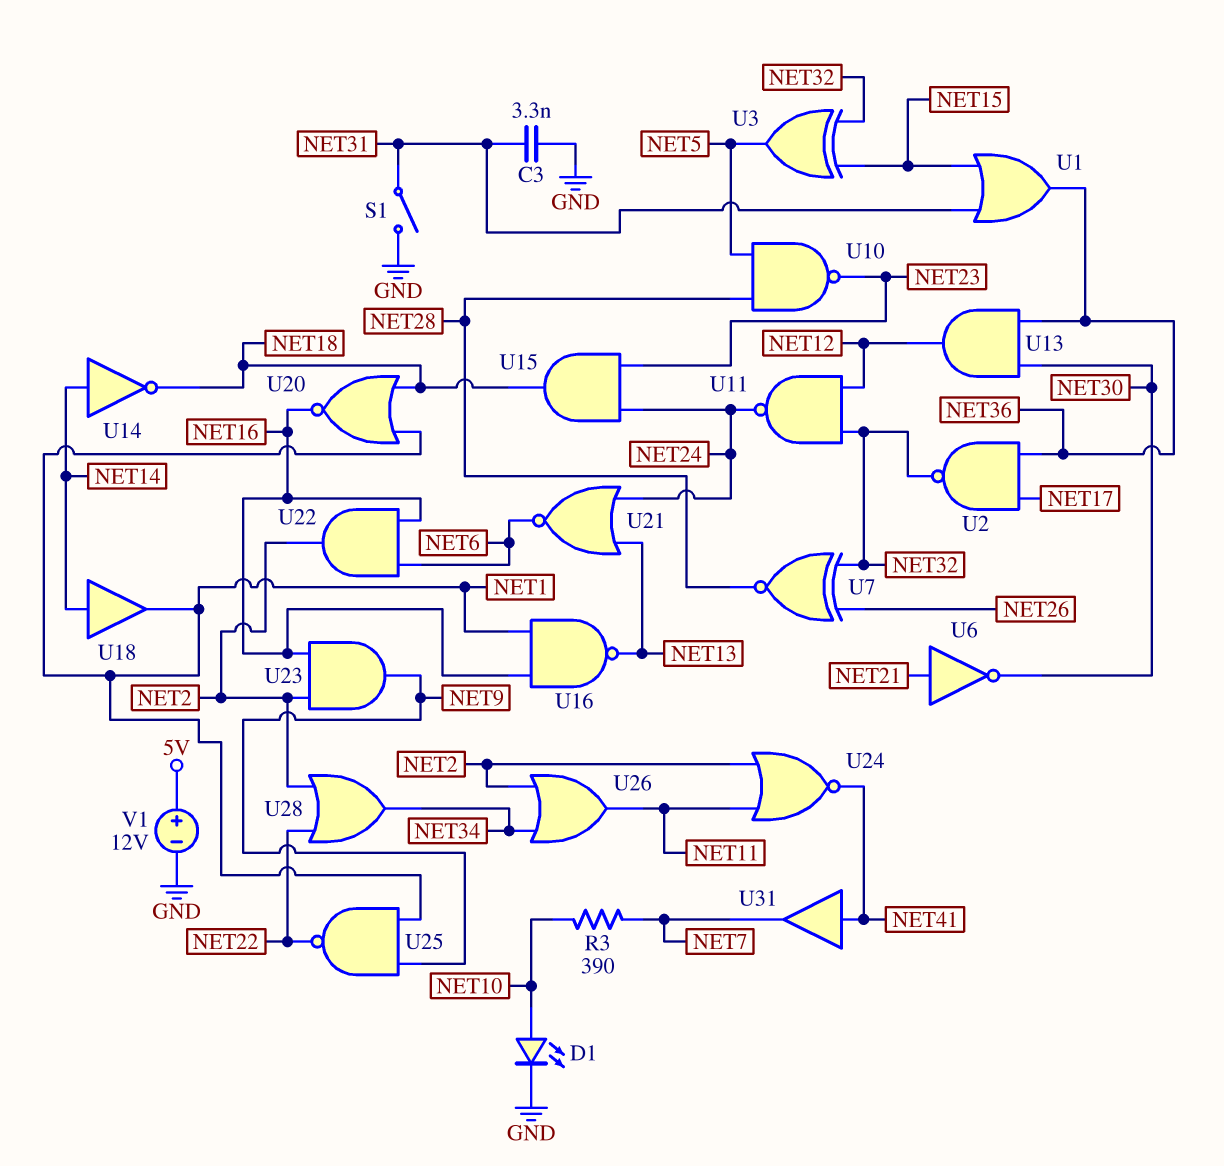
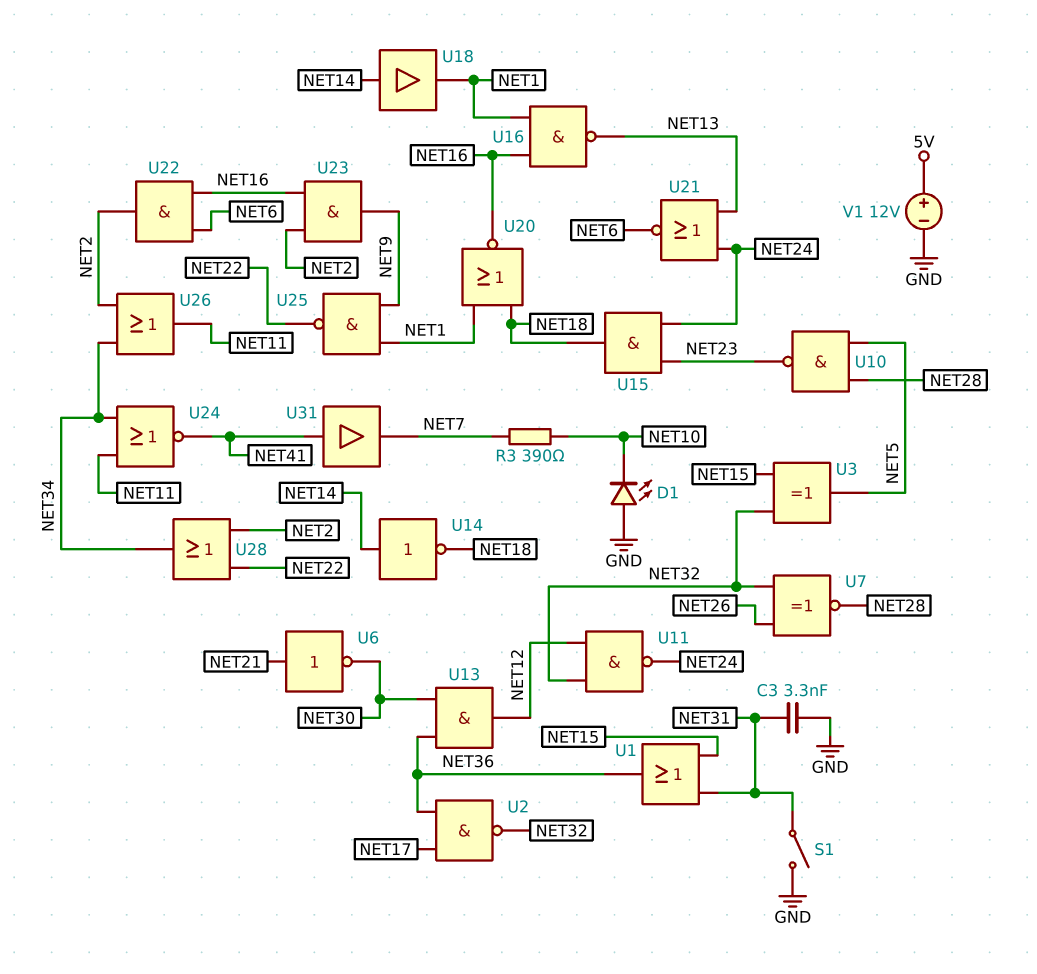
D1: LED (A NET10, K GND) -> LED (A GND, K NET10)
U24: NOR (in NET2, in NET11, out NET41) -> NOR (in NET11, in NET34, out NET41)

